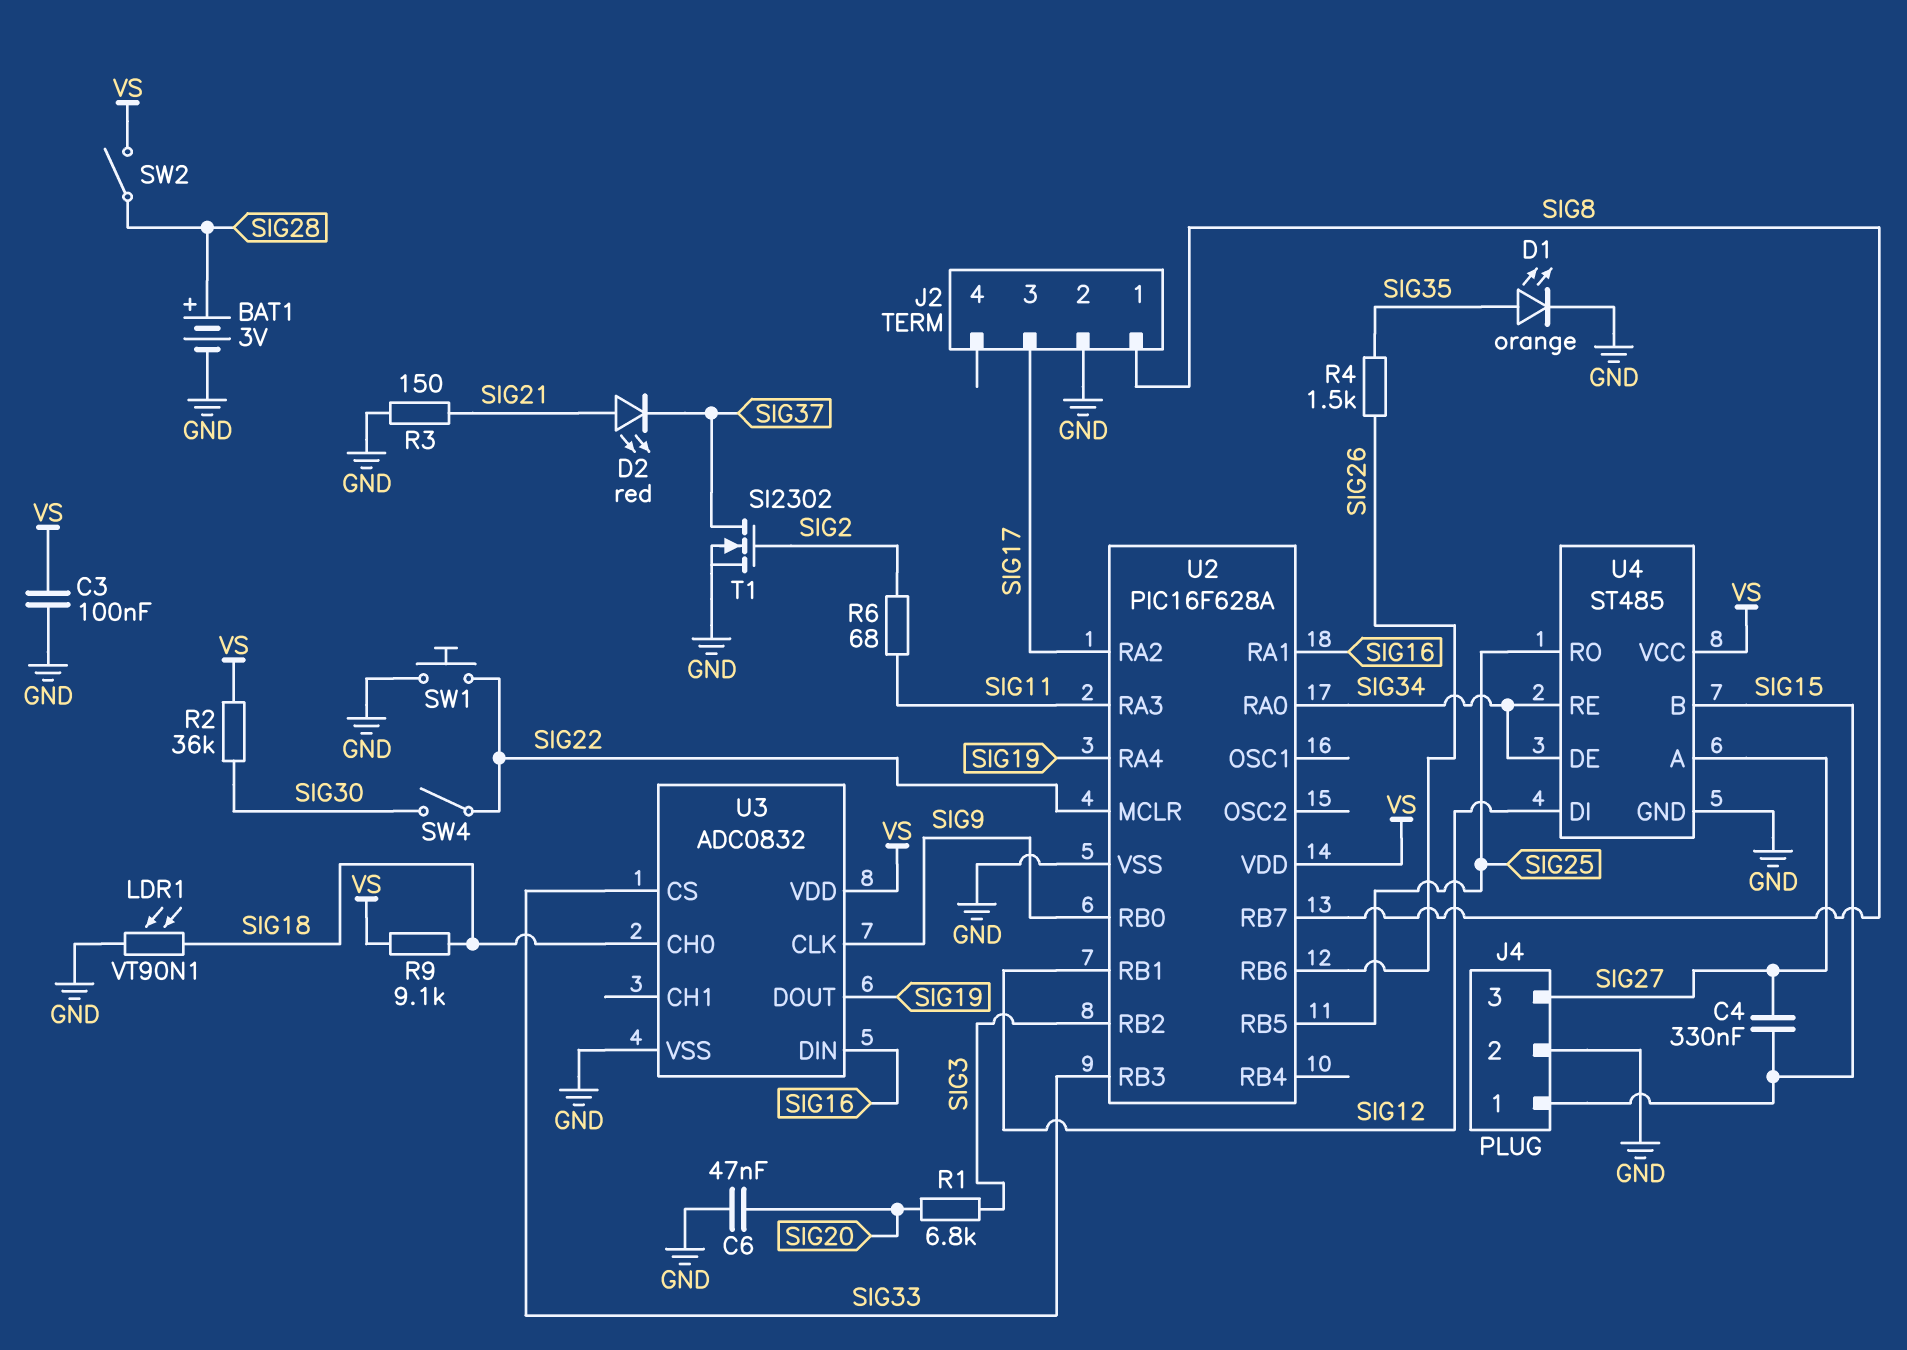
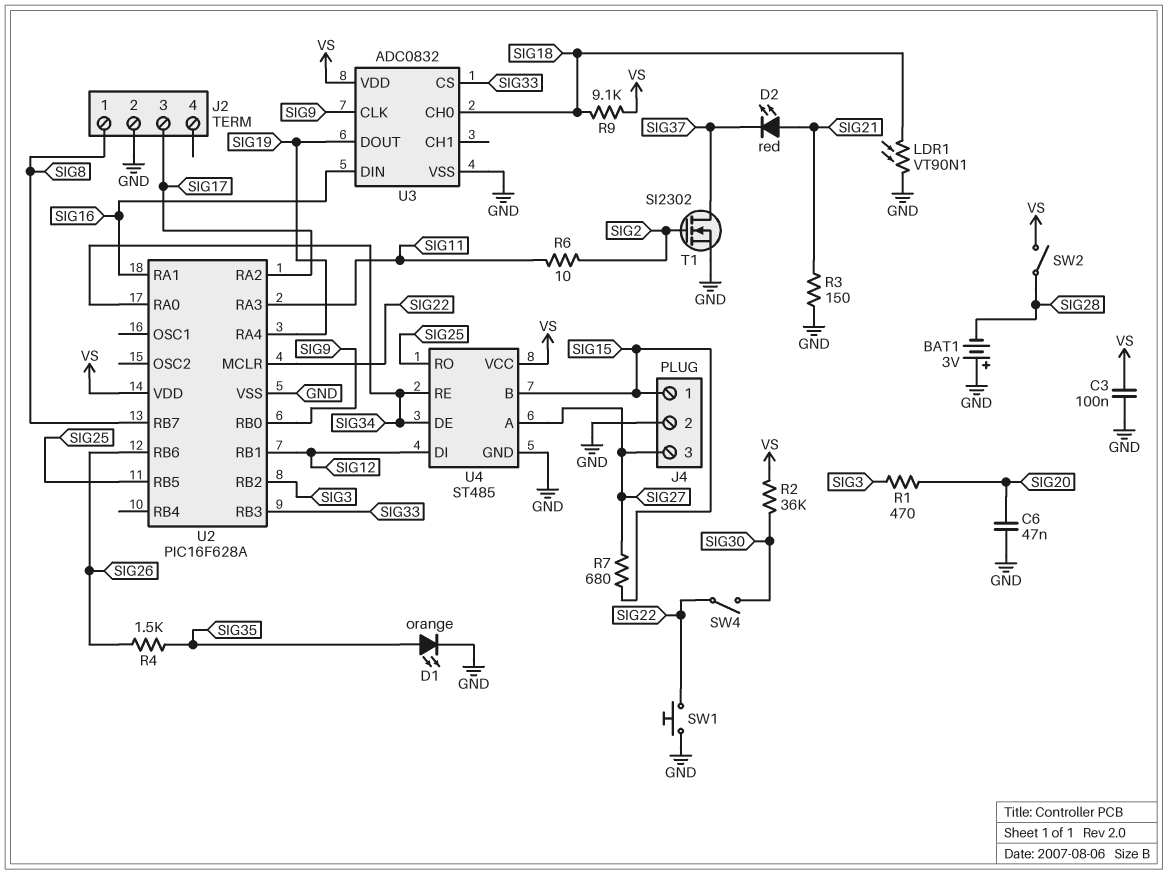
BAT1: 3V (plus SIG28, minus GND) -> 3V (plus GND, minus SIG28)
C4: 330nF (SIG15, SIG27) -> none
R1: 6.8k (SIG3, SIG20) -> 470 (SIG3, SIG20)
R6: 68 (SIG2, SIG11) -> 10 (SIG2, SIG11)
R7: none -> 680 (SIG15, SIG27)

